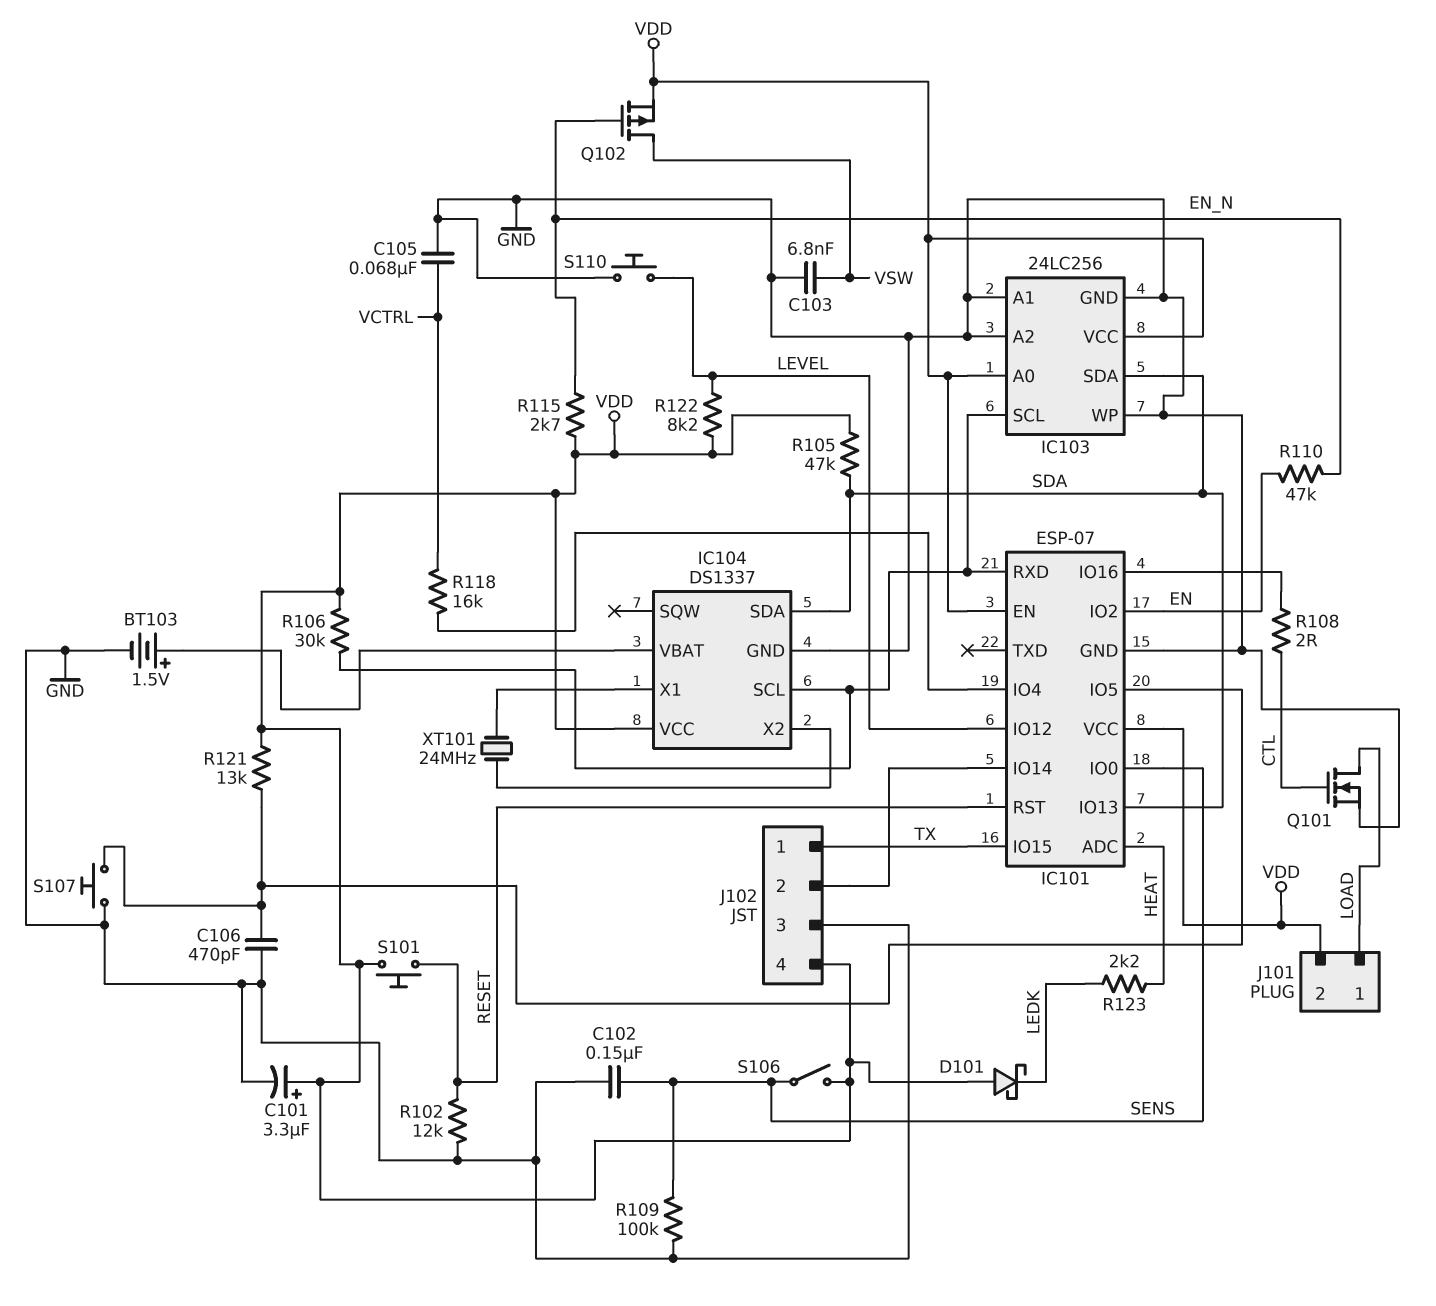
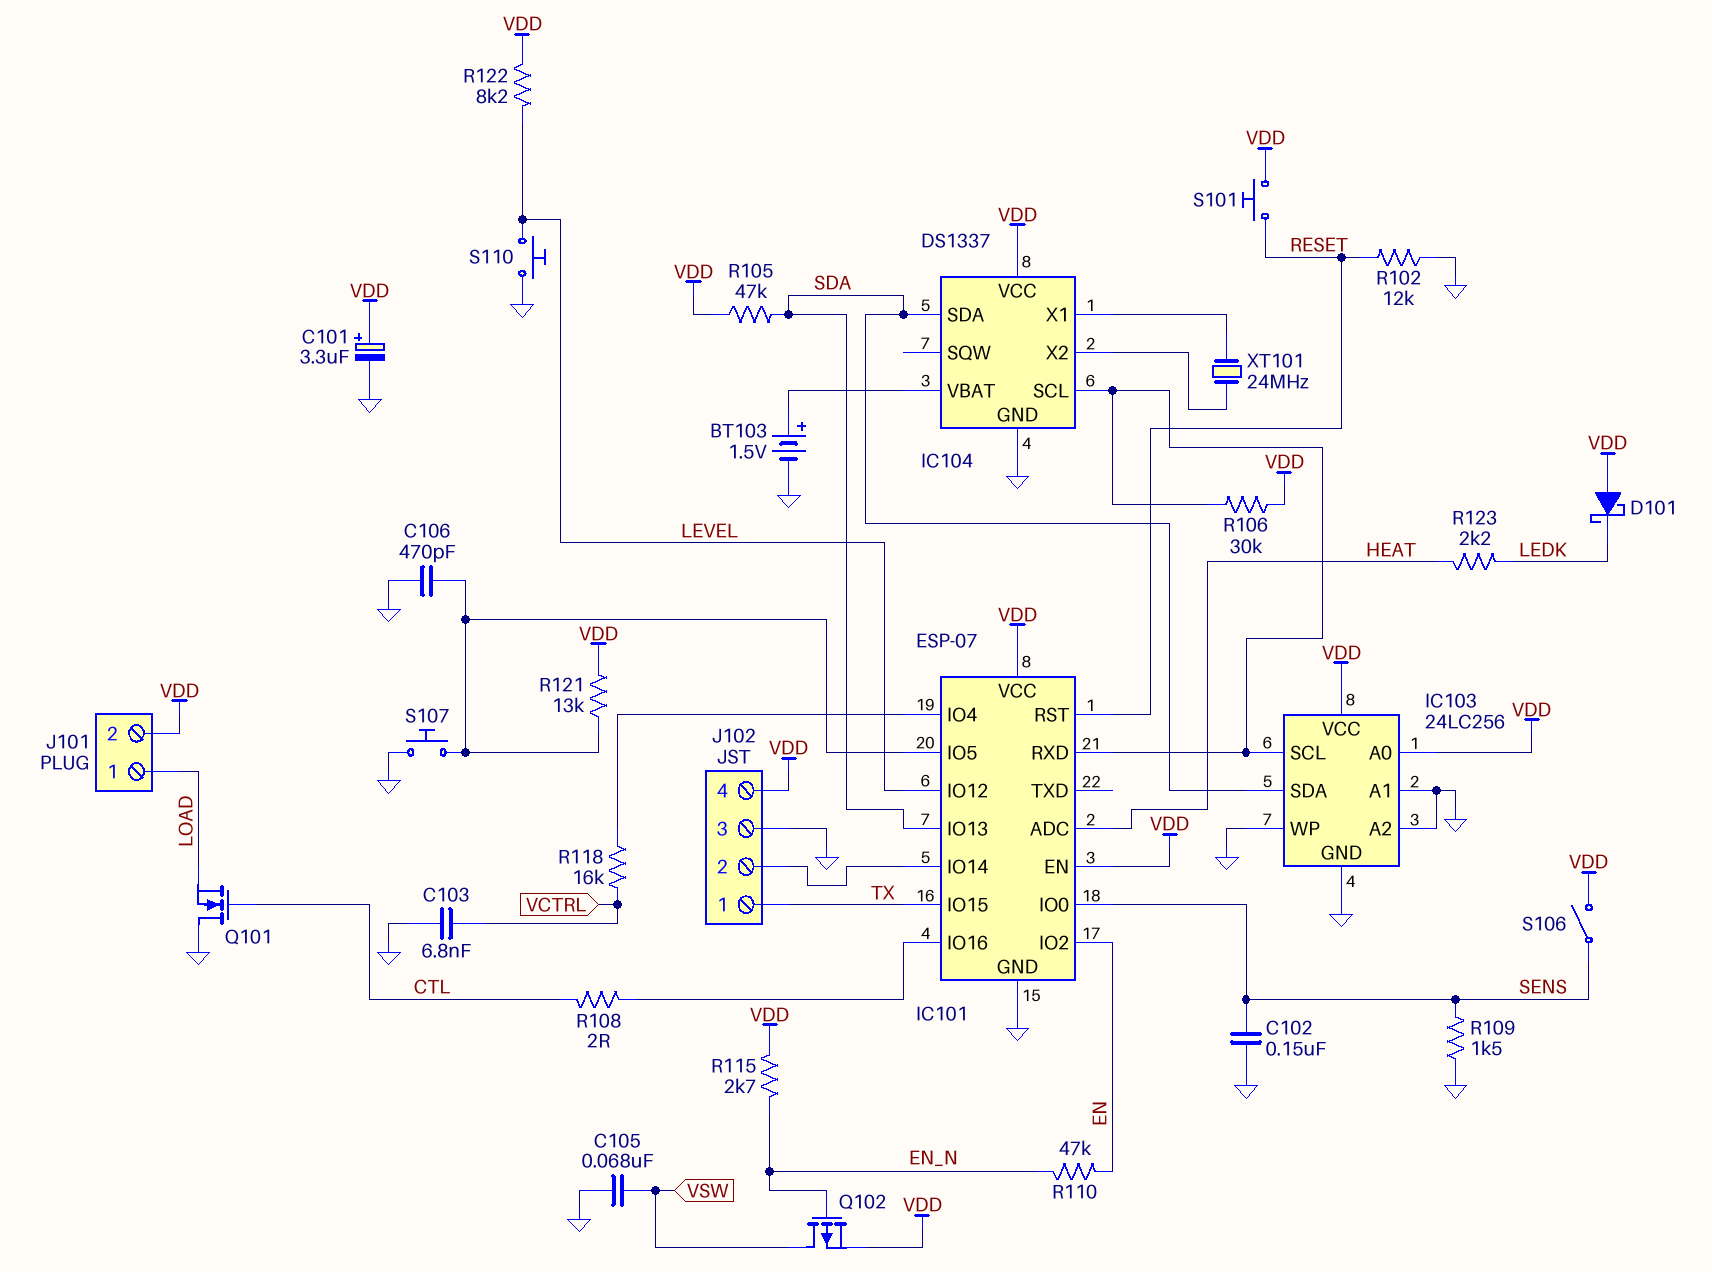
C103: 6.8nF (GND, VSW) -> 6.8nF (GND, VCTRL)
C105: 68nF (GND, VCTRL) -> 68nF (GND, VSW)
Q101: NMOS (G CTL, D LOAD, S GND) -> NMOS (G CTL, D GND, S LOAD)
R109: 100k (GND, SENS) -> 1.5k (GND, SENS)

